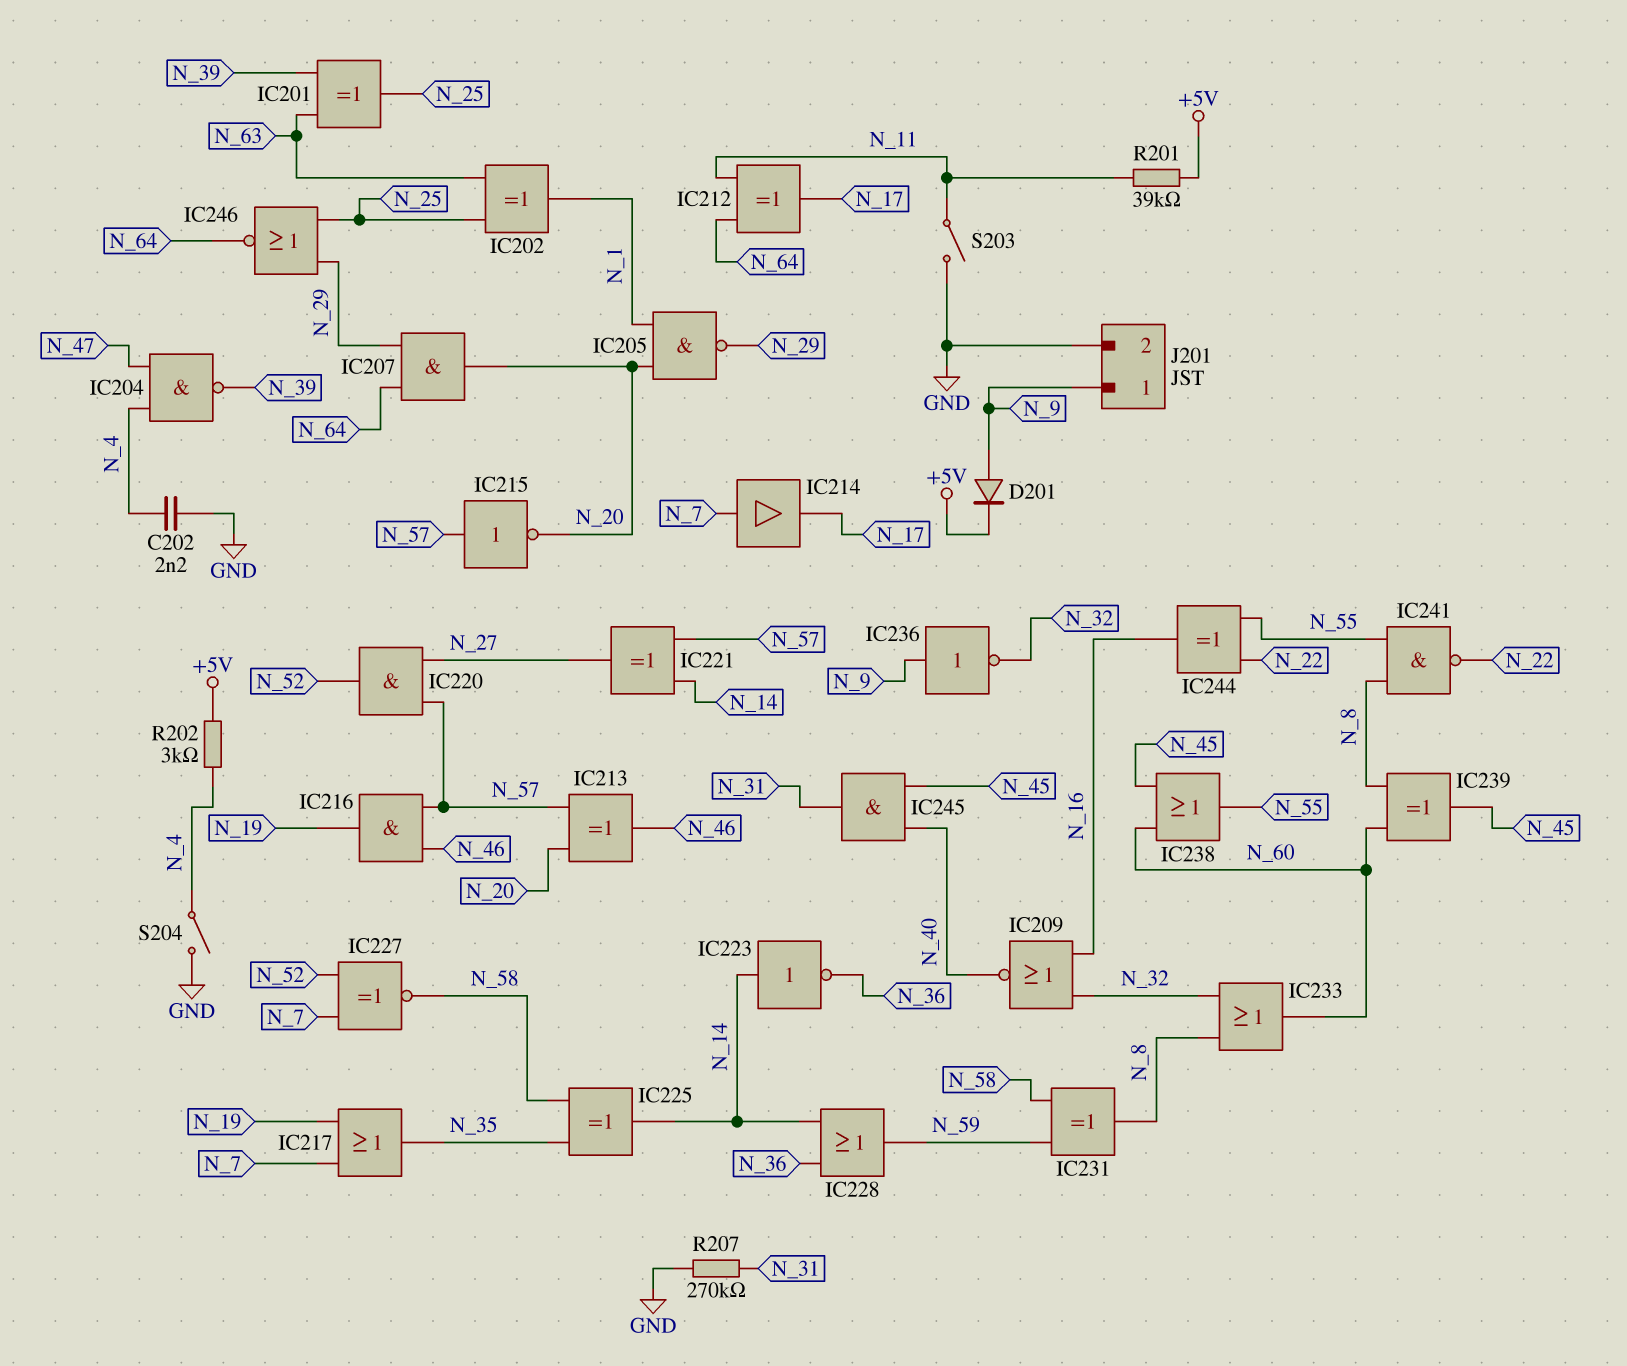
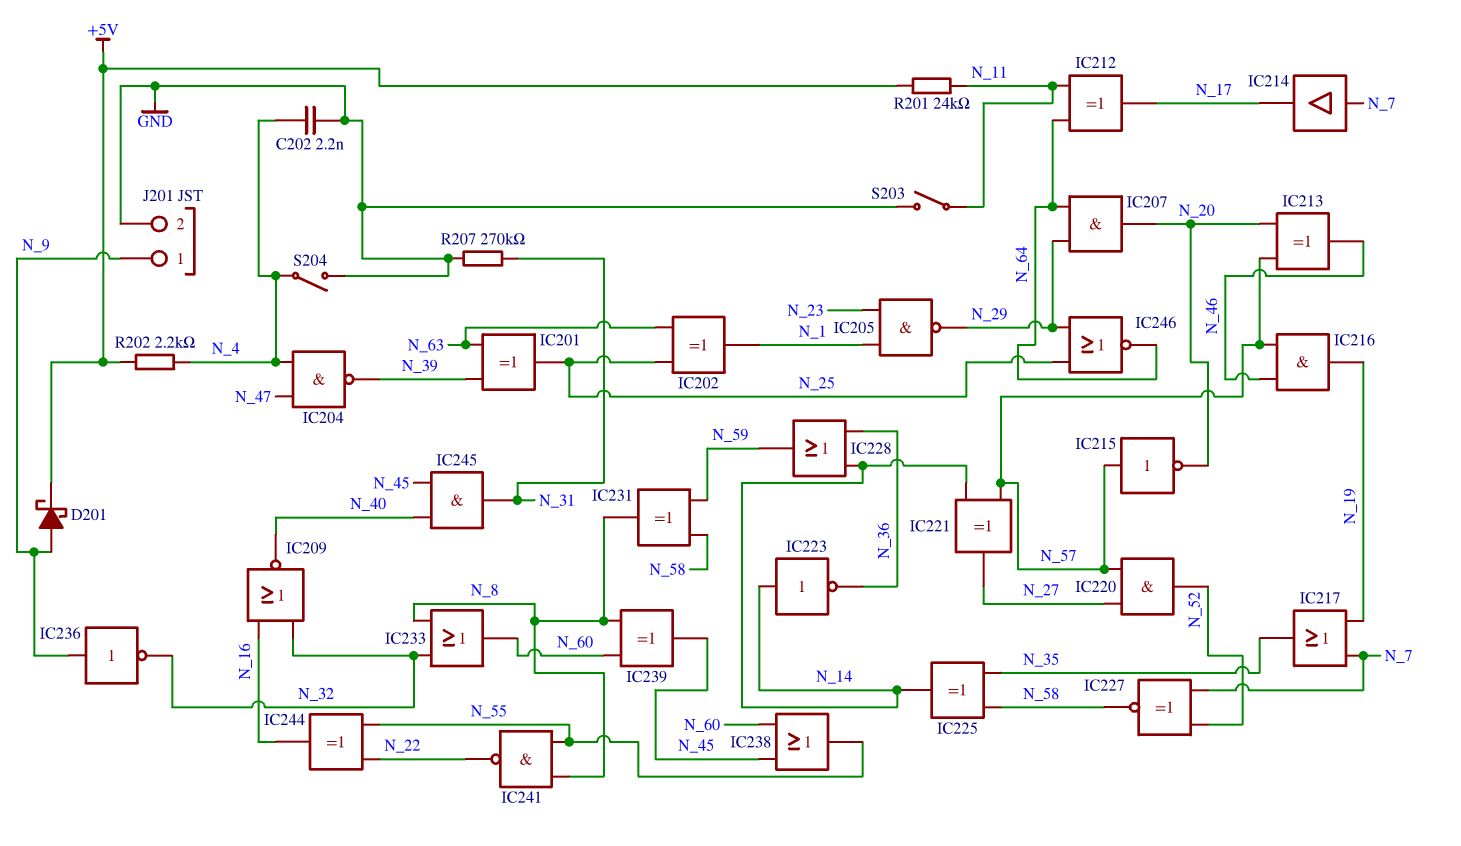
D201: diode (A N_9, K +5V) -> schottky (A N_9, K +5V)
IC205: NAND (in N_1, in N_20, out N_29) -> NAND (in N_1, in N_23, out N_29)
R201: 39k (+5V, N_11) -> 24k (+5V, N_11)
R202: 3k (+5V, N_4) -> 2.2k (+5V, N_4)

